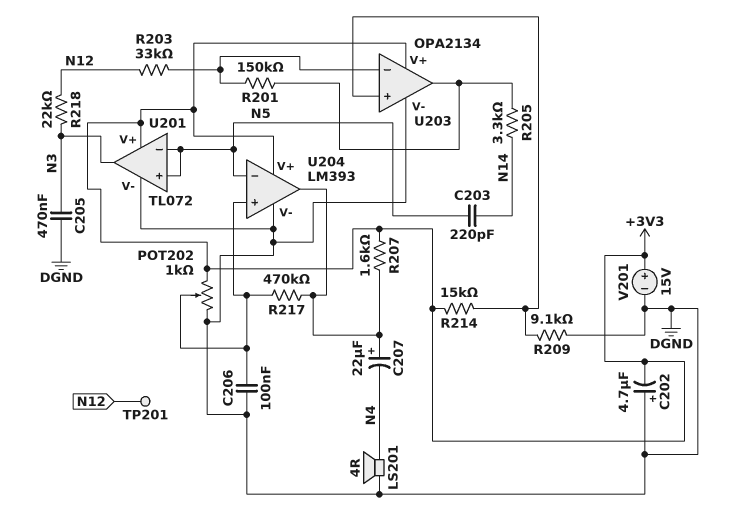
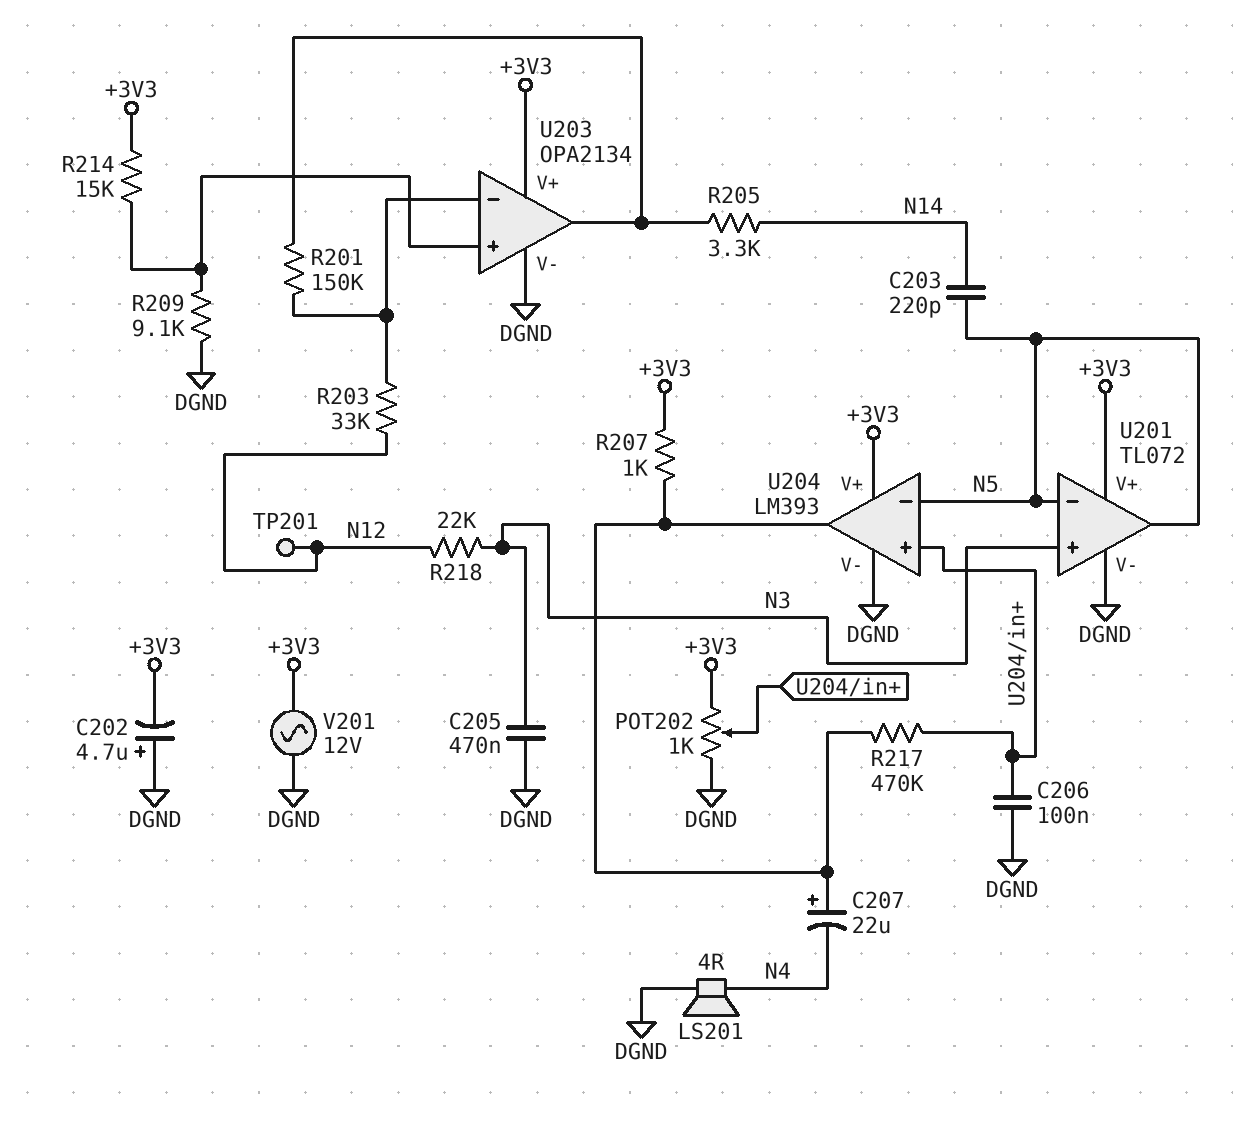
R207: 1.6k (+3V3, U204/out) -> 1k (+3V3, U204/out)
U201 pin in+: N5 -> N3
U201 pin out: N3 -> N5
V201: 15V (plus +3V3, minus DGND) -> AC 12V (+3V3, DGND)

